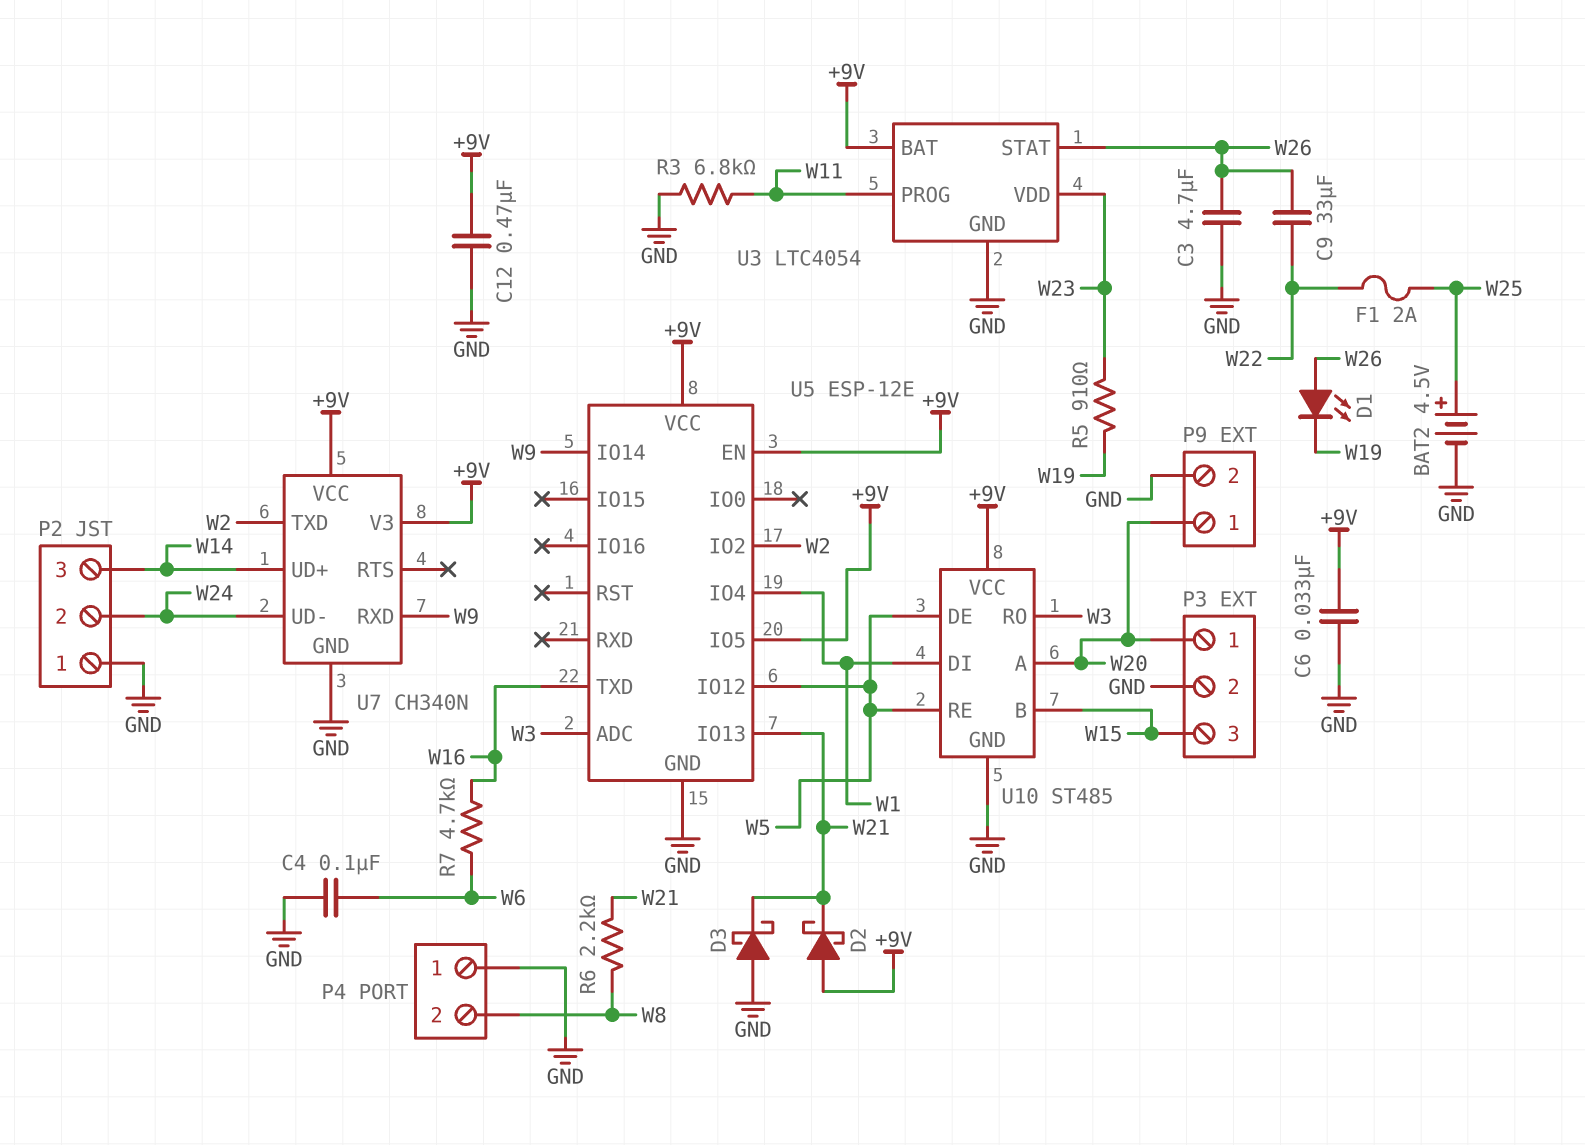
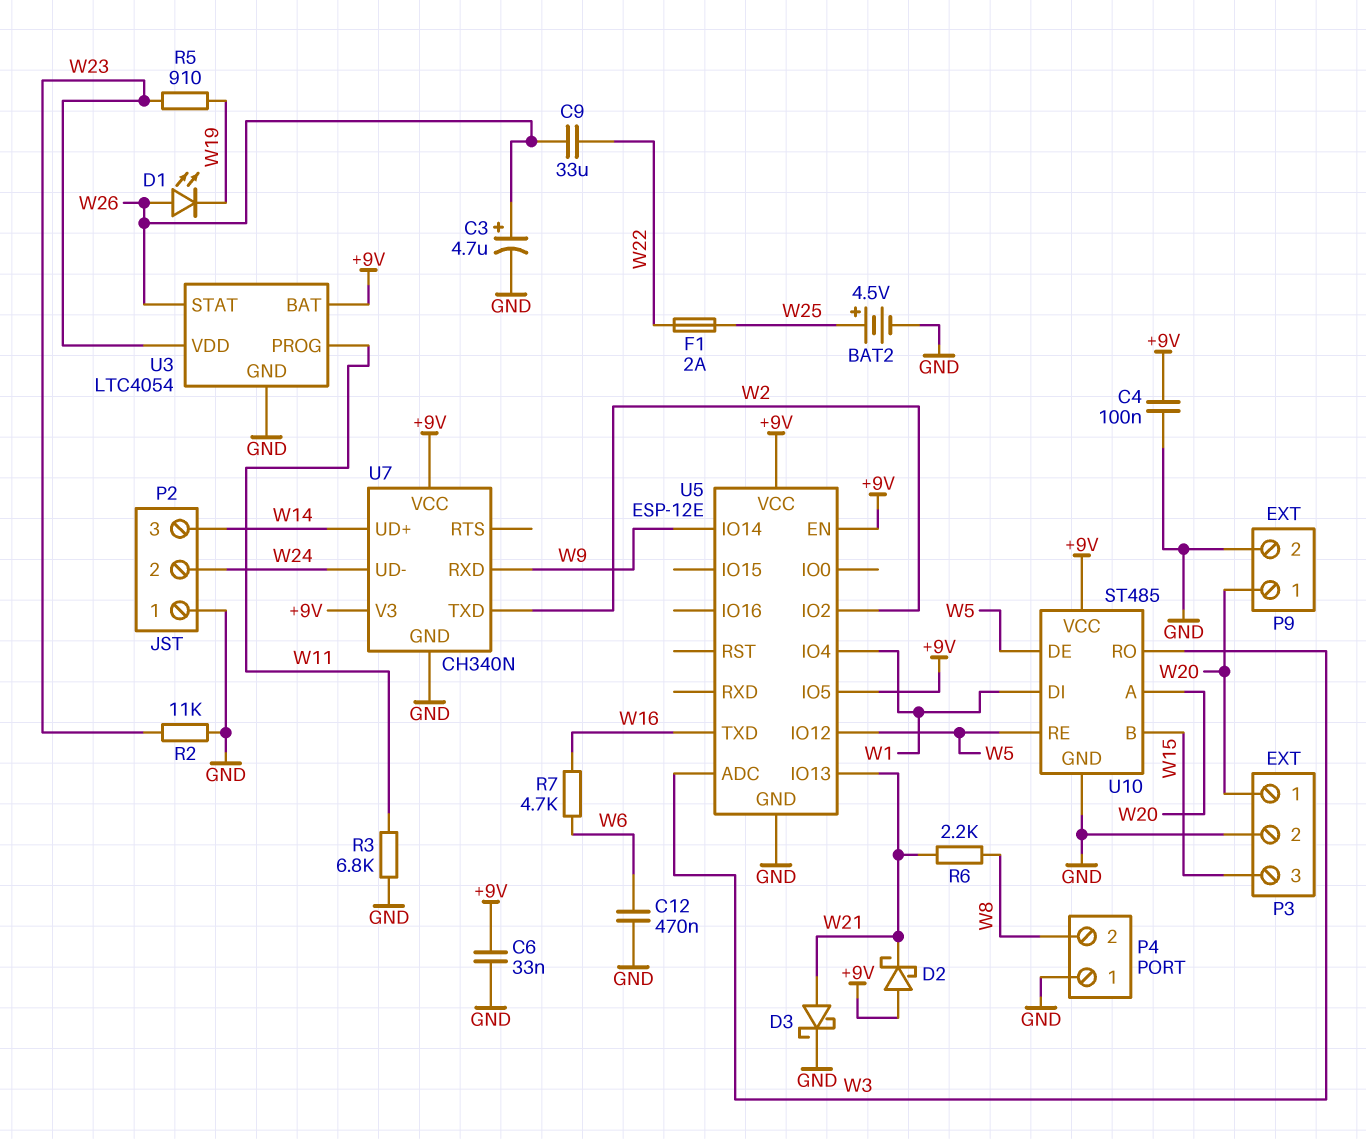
C3: 4.7uF (GND, W26) -> 4.7uF (plus W26, minus GND)
C4: 100nF (GND, W6) -> 100nF (+9V, GND)
C12: 470nF (+9V, GND) -> 470nF (GND, W6)
D3: schottky (A GND, K W21) -> schottky (A W21, K GND)
R2: none -> 11k (GND, W23)

